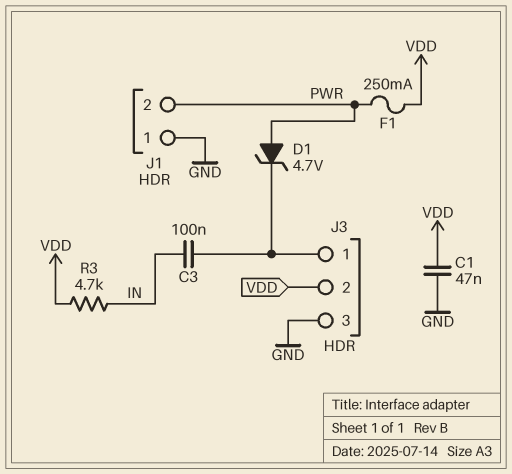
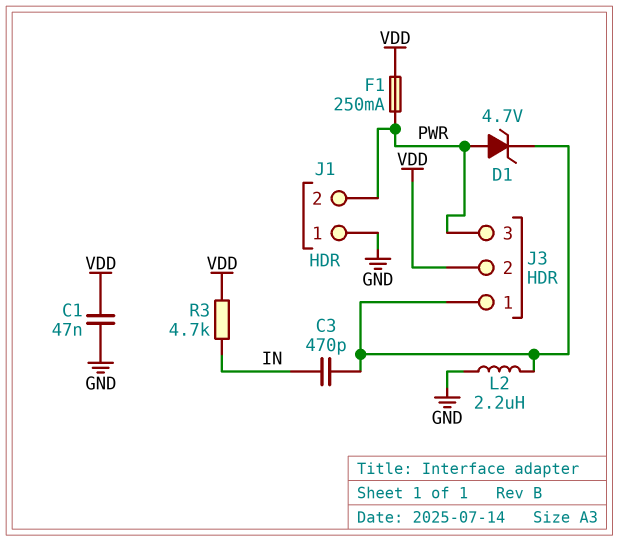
C3: 100nF (IN, J3/1) -> 470pF (IN, J3/1)
J3 pin 3: GND -> PWR
L2: none -> 2.2uH (GND, J3/1)

